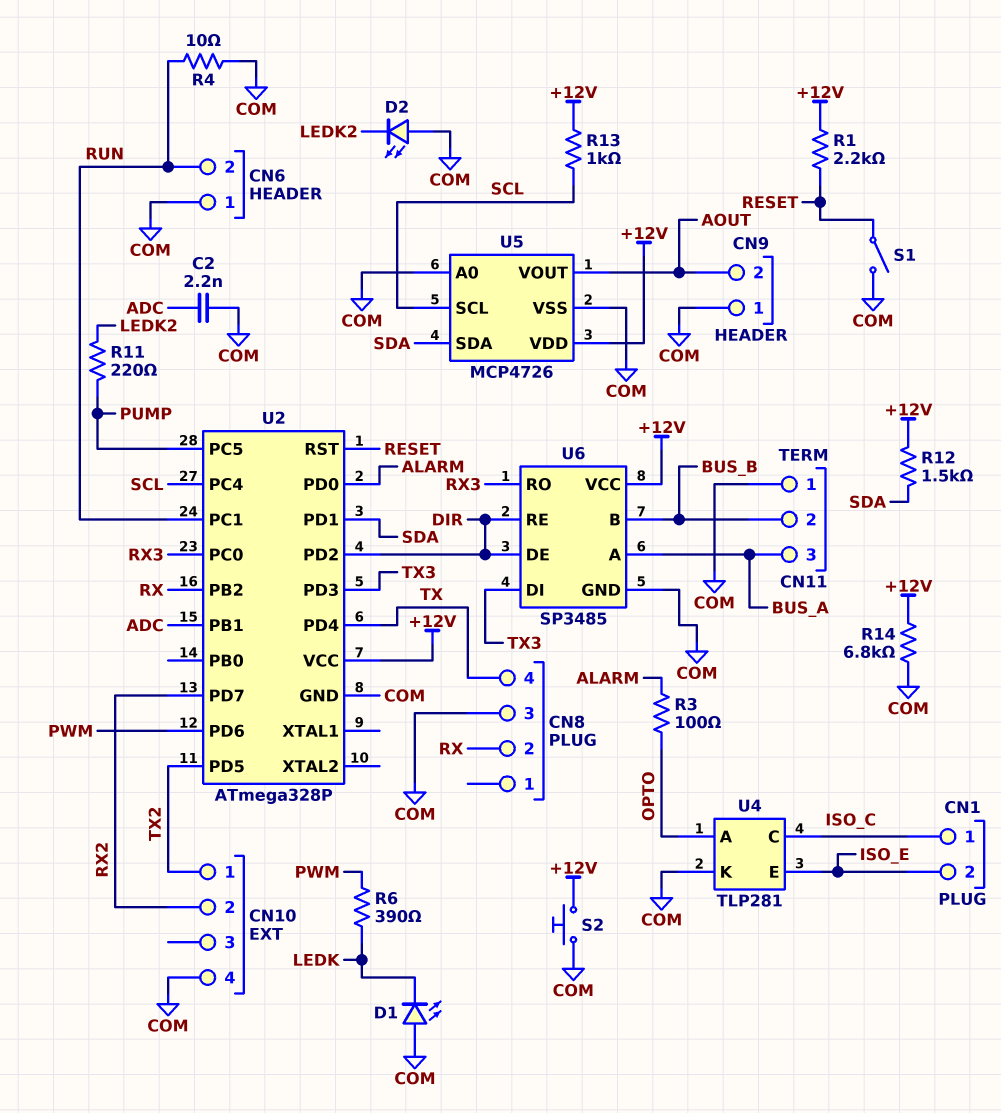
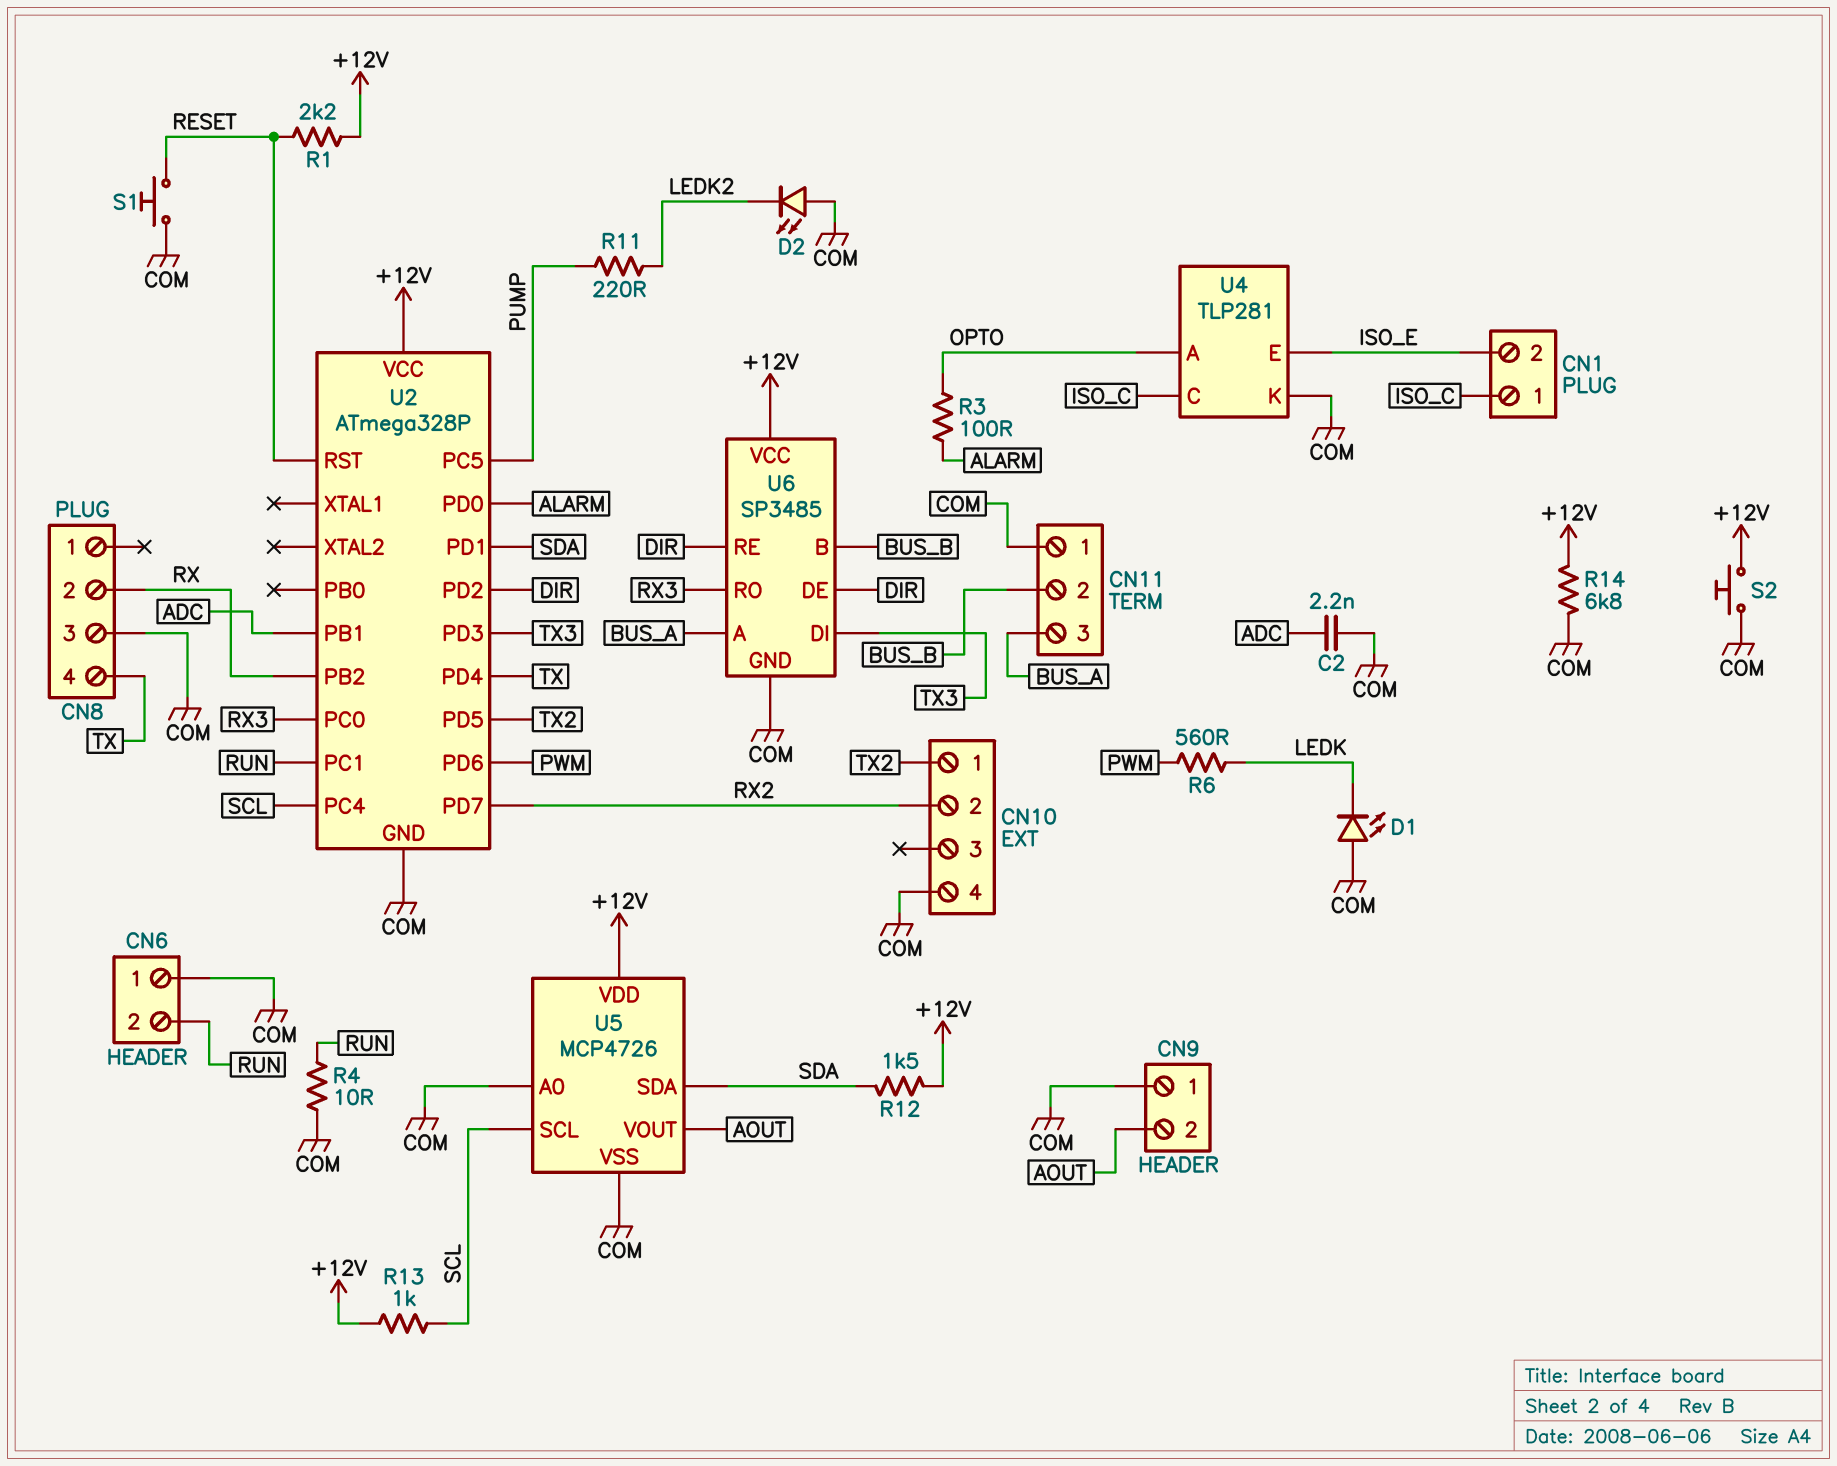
R6: 390 (LEDK, PWM) -> 560 (LEDK, PWM)
S1: switch (COM, RESET) -> button (COM, RESET)

